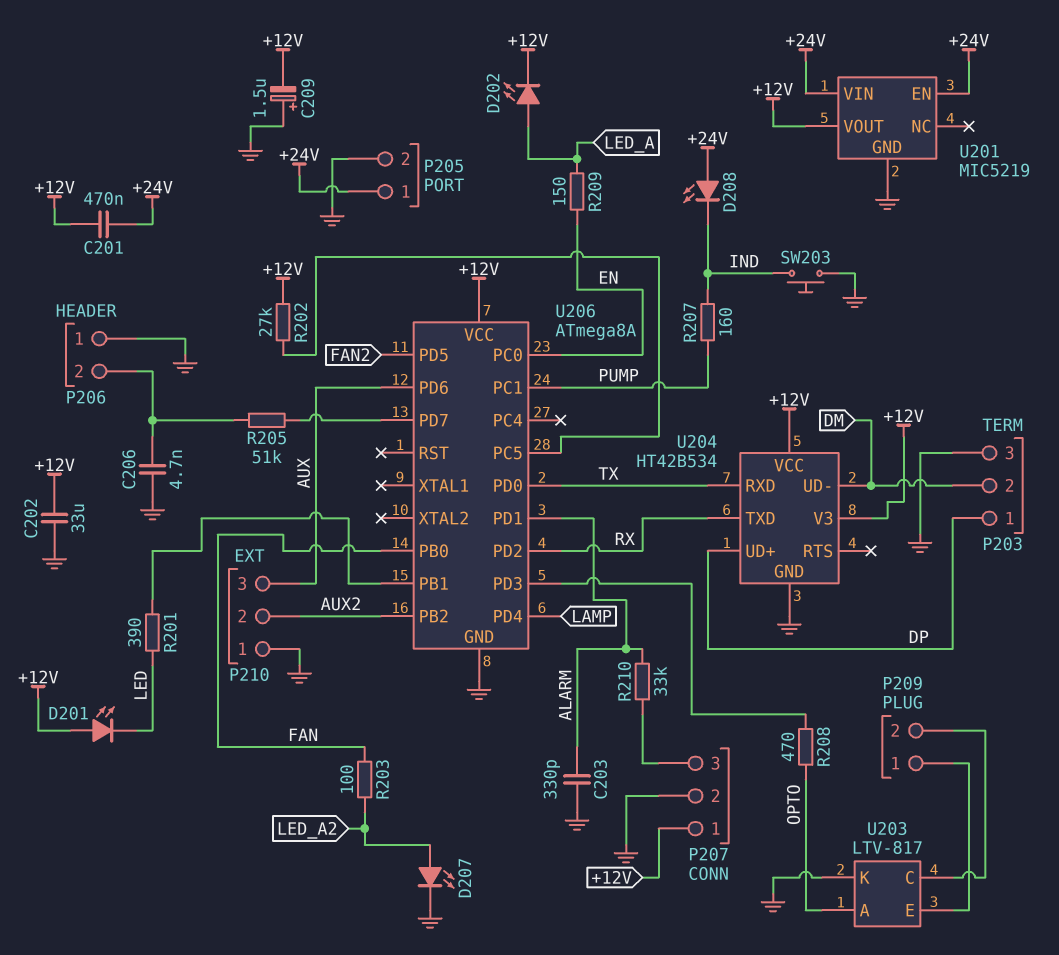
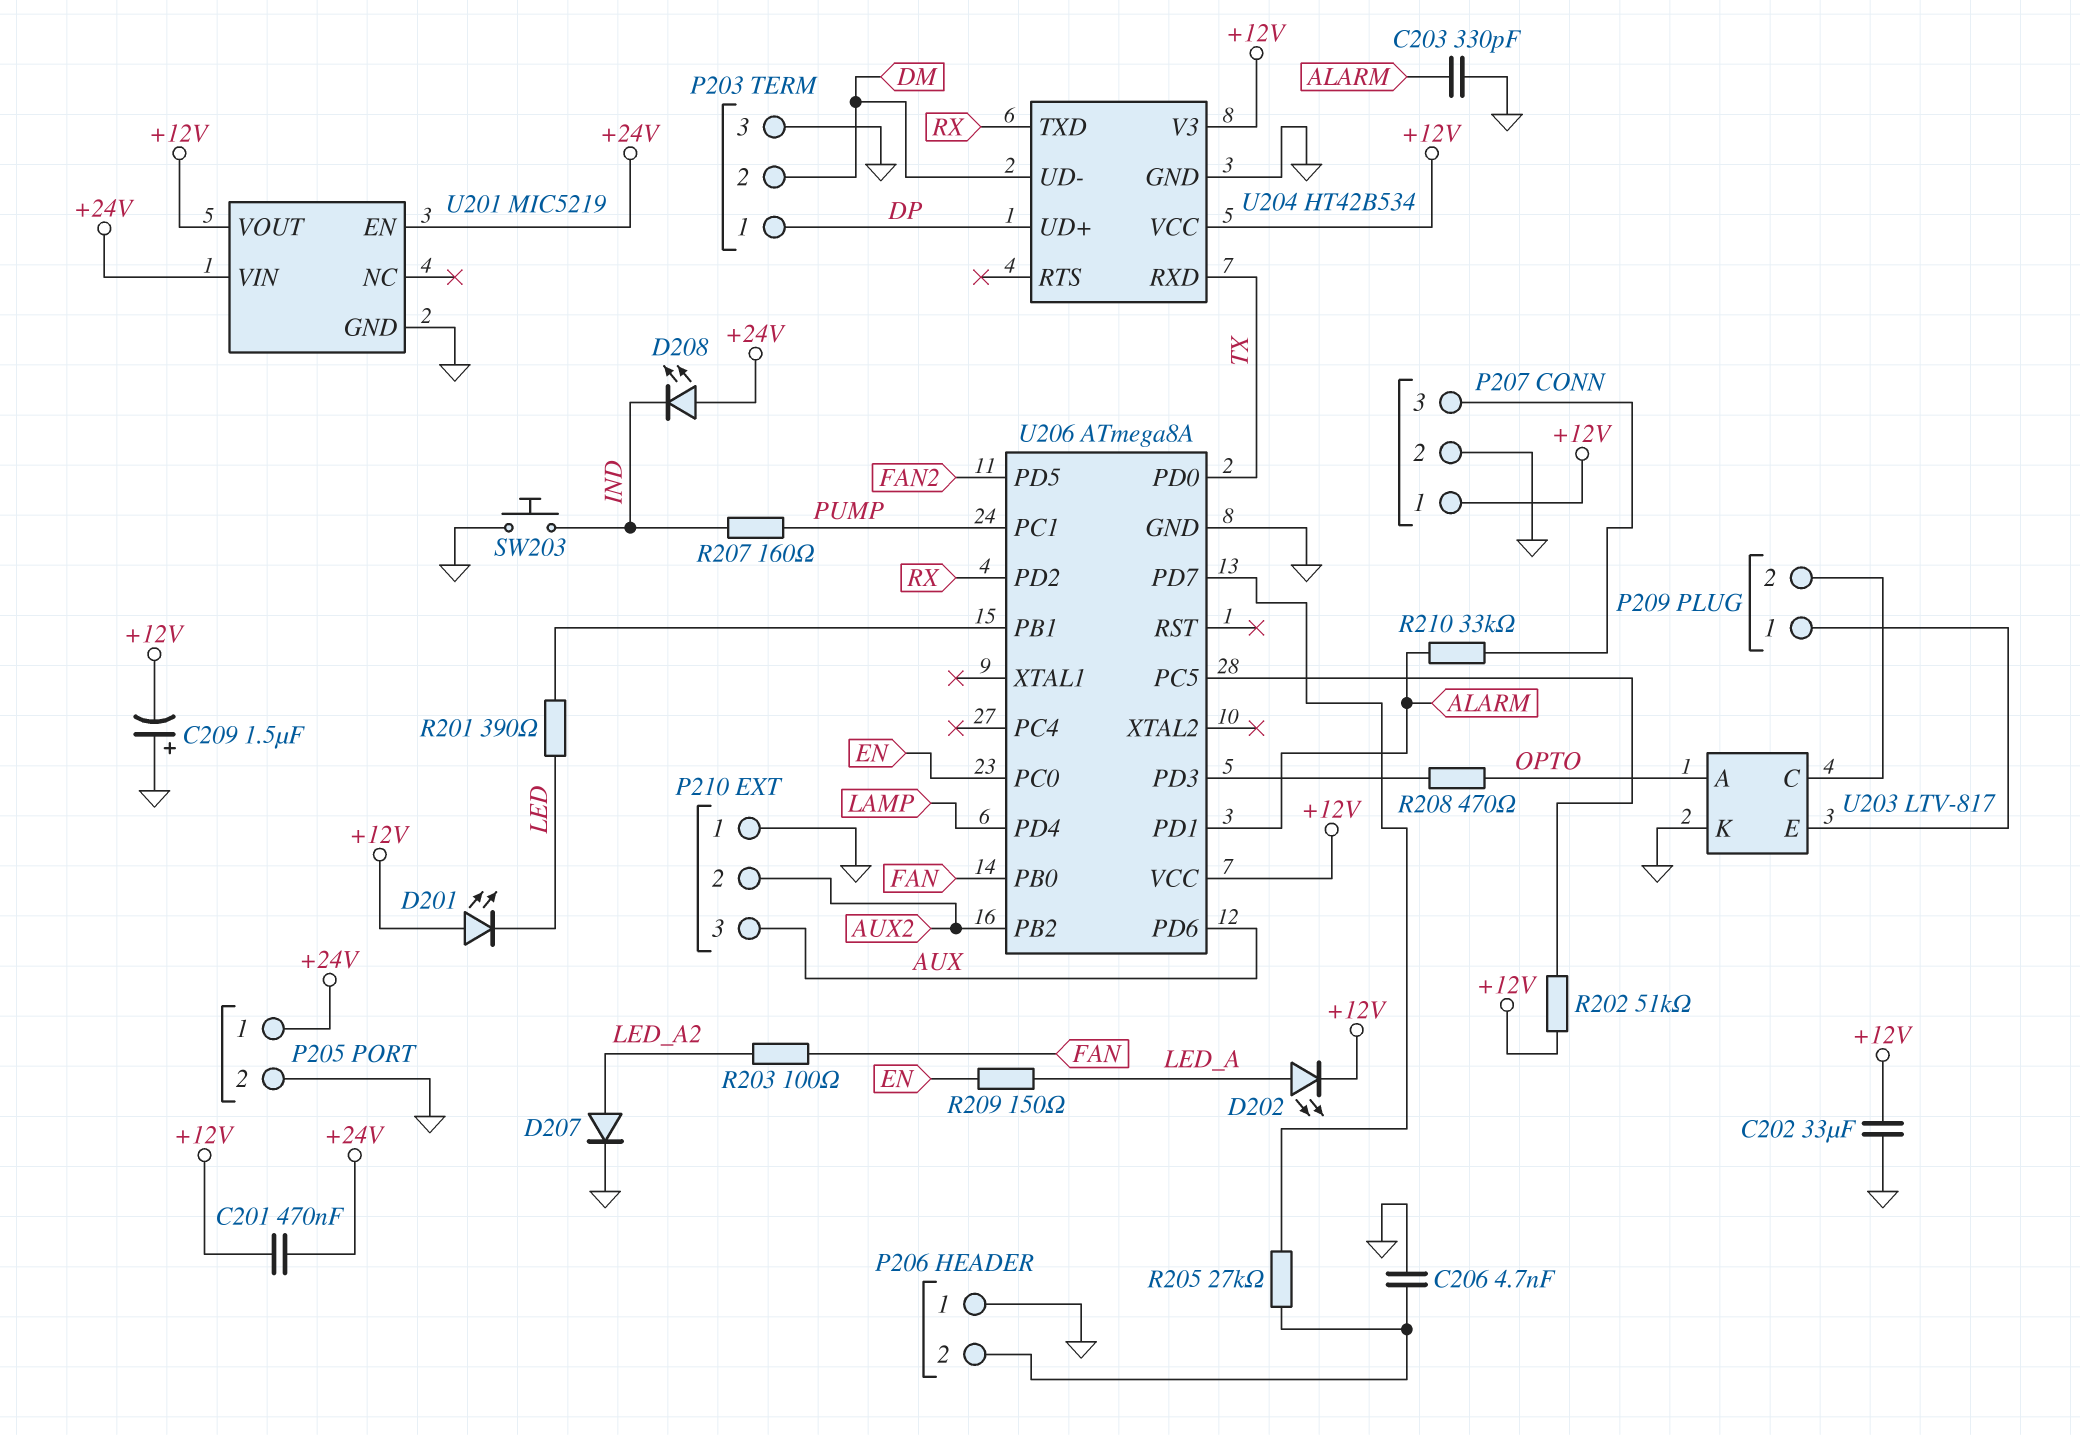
D207: LED (A LED_A2, K GND) -> diode (A LED_A2, K GND)
R202: 27k (+12V, U206/PC5) -> 51k (+12V, U206/PC5)
R205: 51k (P206/2, U206/PD7) -> 27k (P206/2, U206/PD7)

